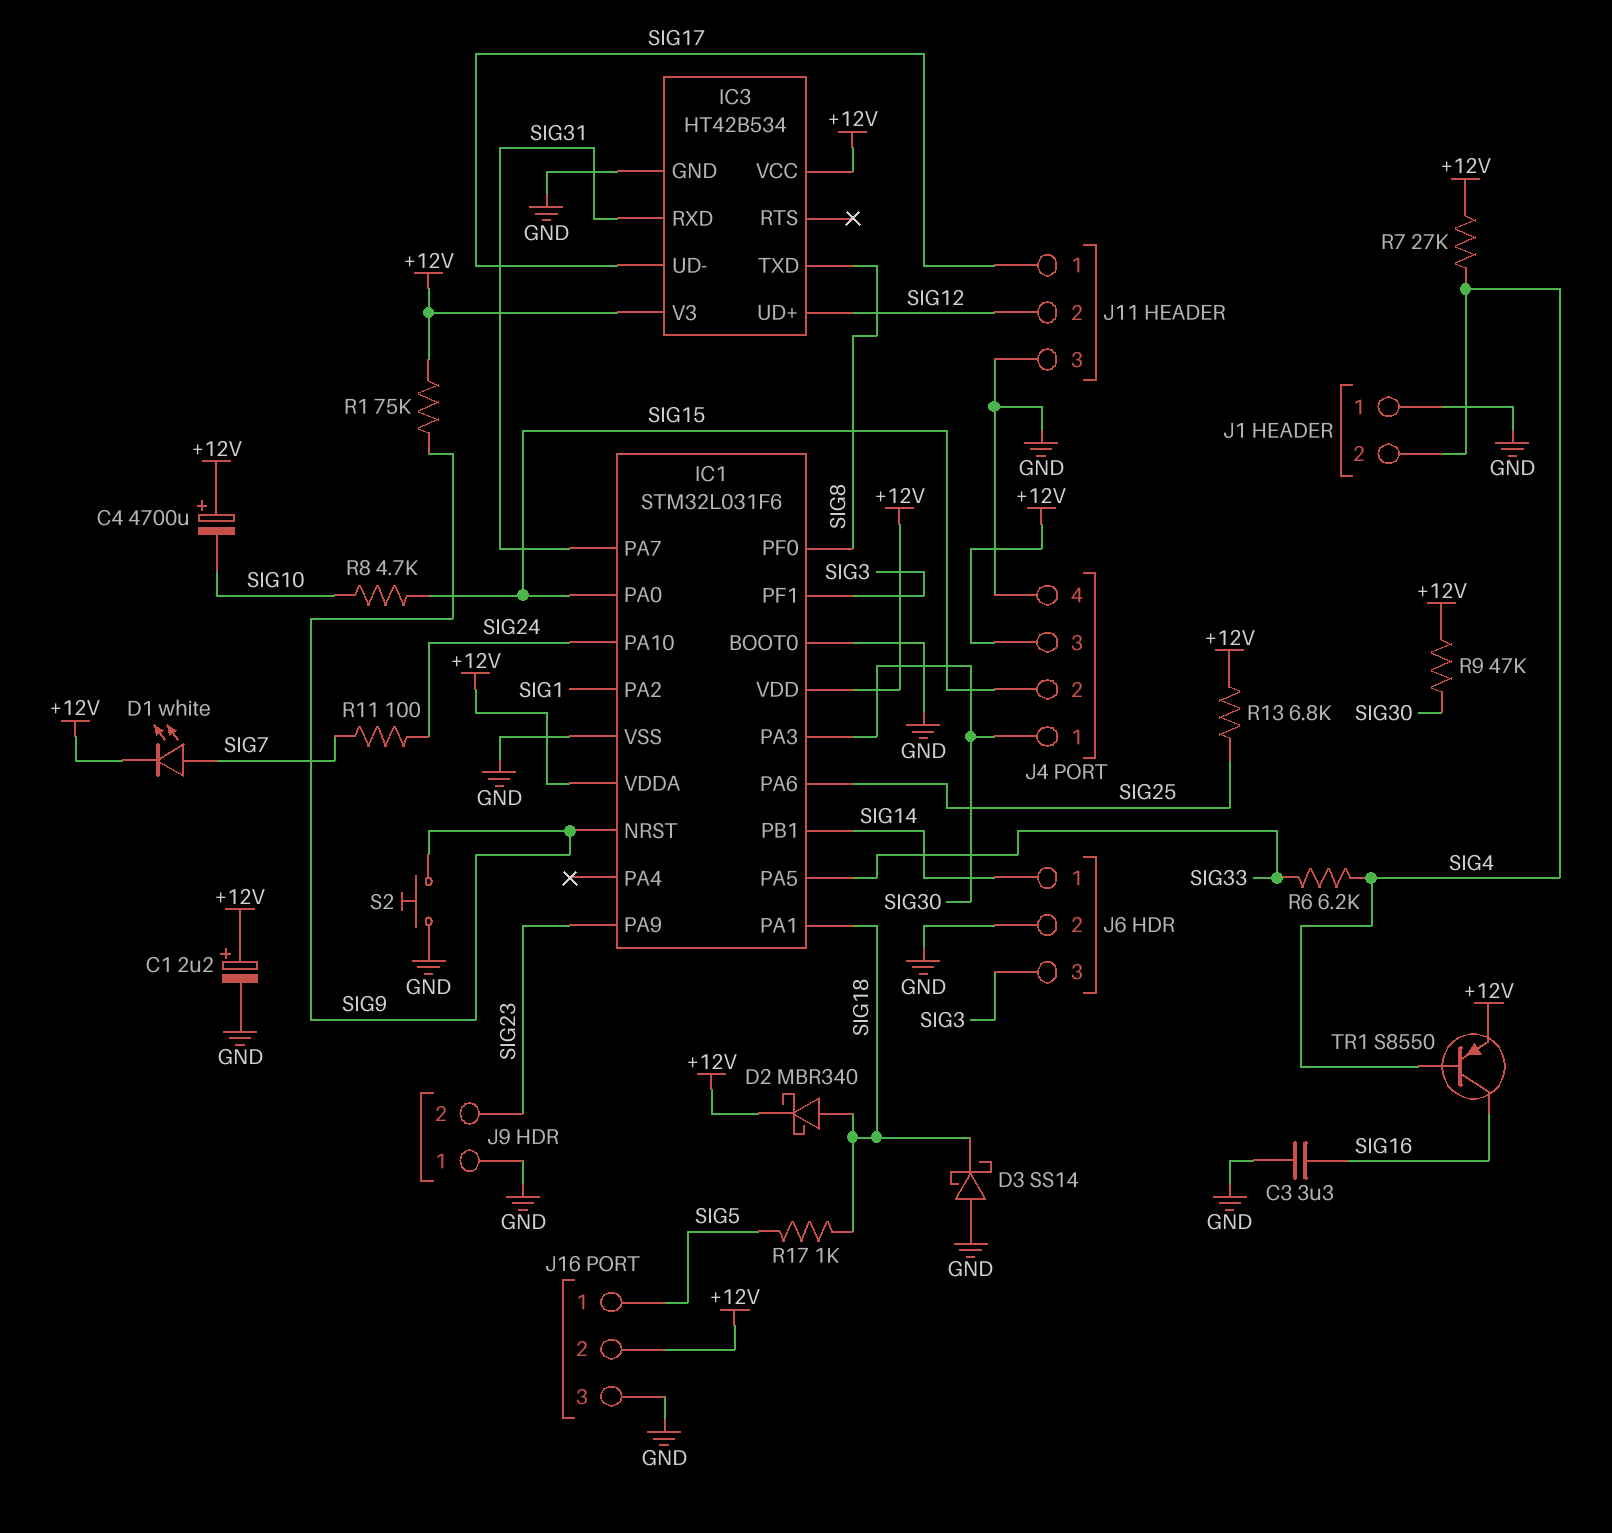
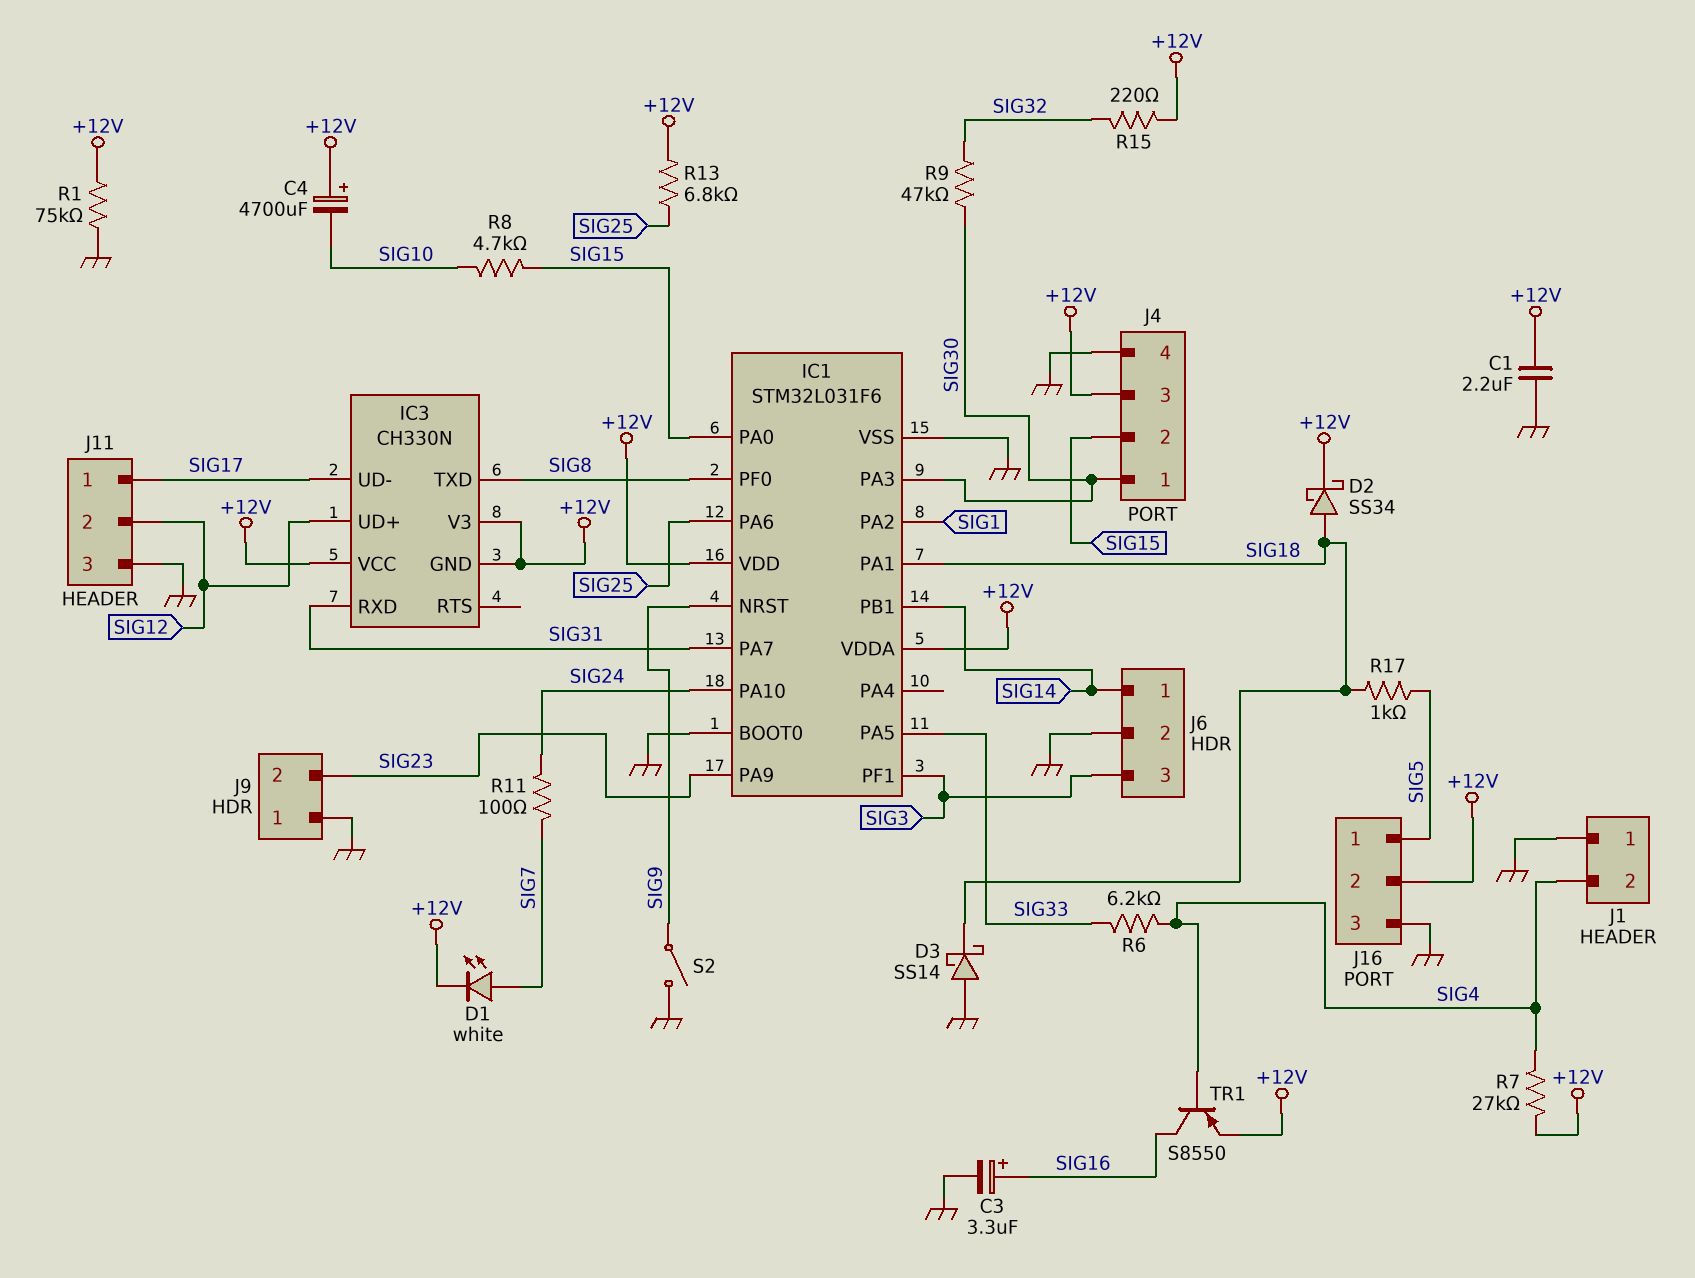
C1: 2.2uF (plus +12V, minus GND) -> 2.2uF (+12V, GND)
C3: 3.3uF (GND, SIG16) -> 3.3uF (plus SIG16, minus GND)
D2: schottky MBR340 (A SIG18, K +12V) -> schottky SS34 (A SIG18, K +12V)
IC3: HT42B534 -> CH330N
IC3 pin GND: GND -> +12V
R1: 75k (+12V, SIG9) -> 75k (+12V, GND)
R9: 47k (+12V, SIG30) -> 47k (SIG30, SIG32)
R15: none -> 220 (+12V, SIG32)
S2: button (GND, SIG9) -> switch (GND, SIG9)

